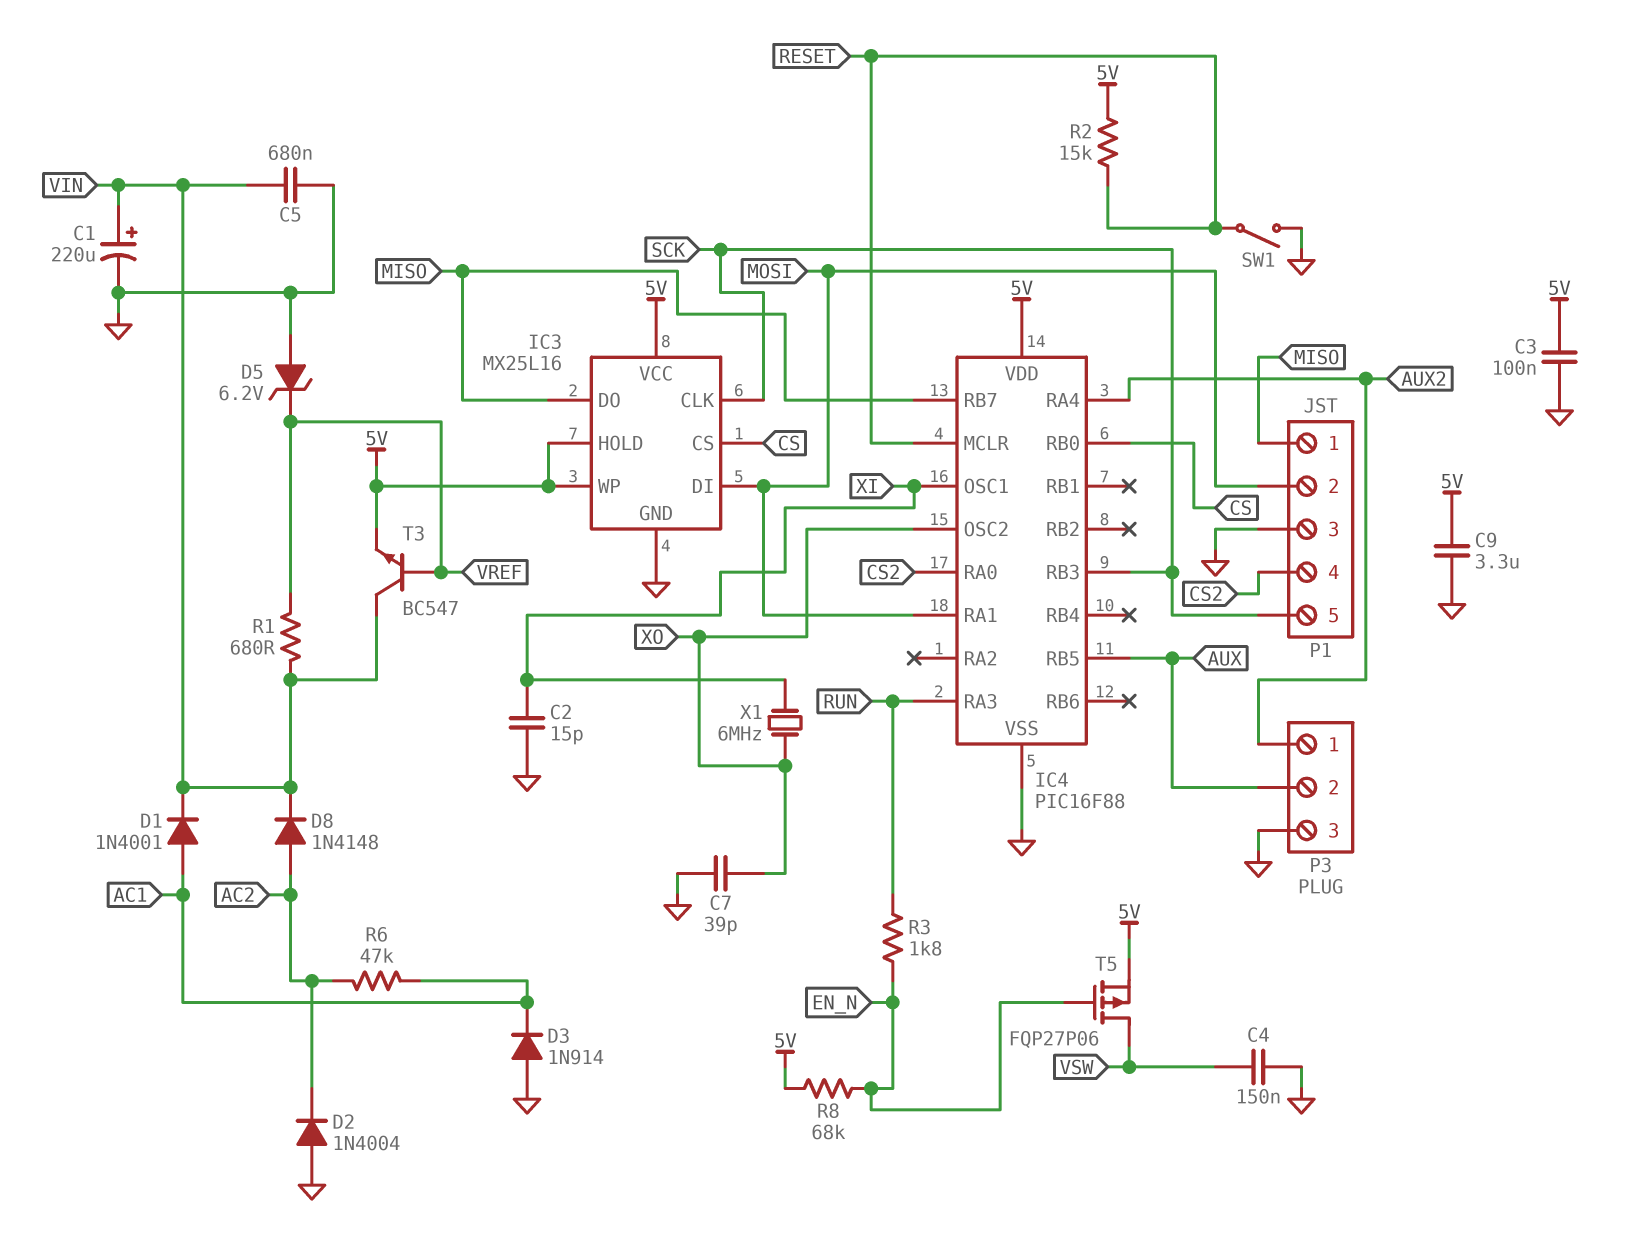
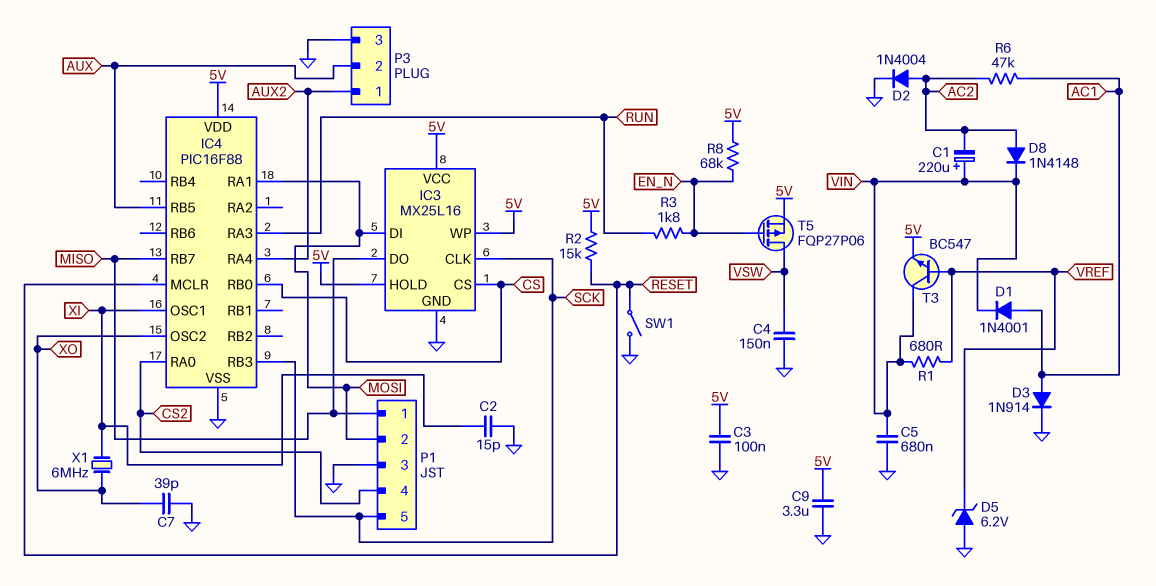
C1: 220uF (plus VIN, minus GND) -> 220uF (plus VIN, minus AC2)
D2: diode 1N4004 (A GND, K AC2) -> diode 1N4004 (A AC2, K GND)
D3: diode 1N914 (A GND, K AC1) -> diode 1N914 (A AC1, K GND)

